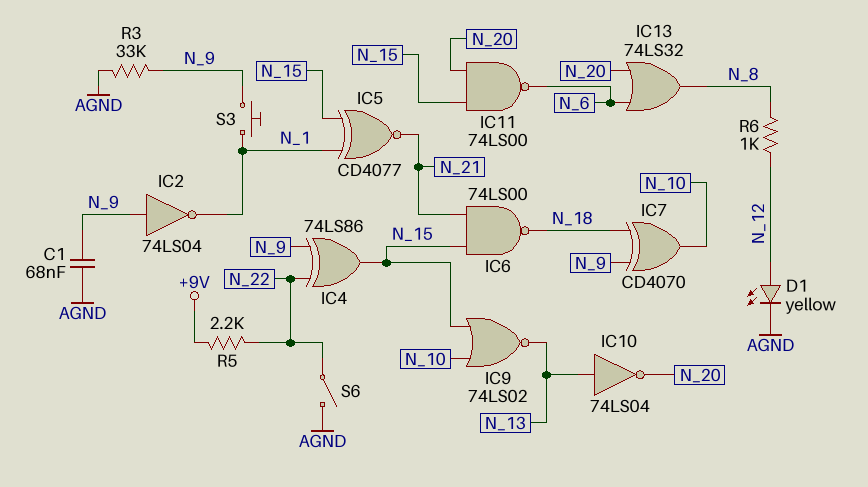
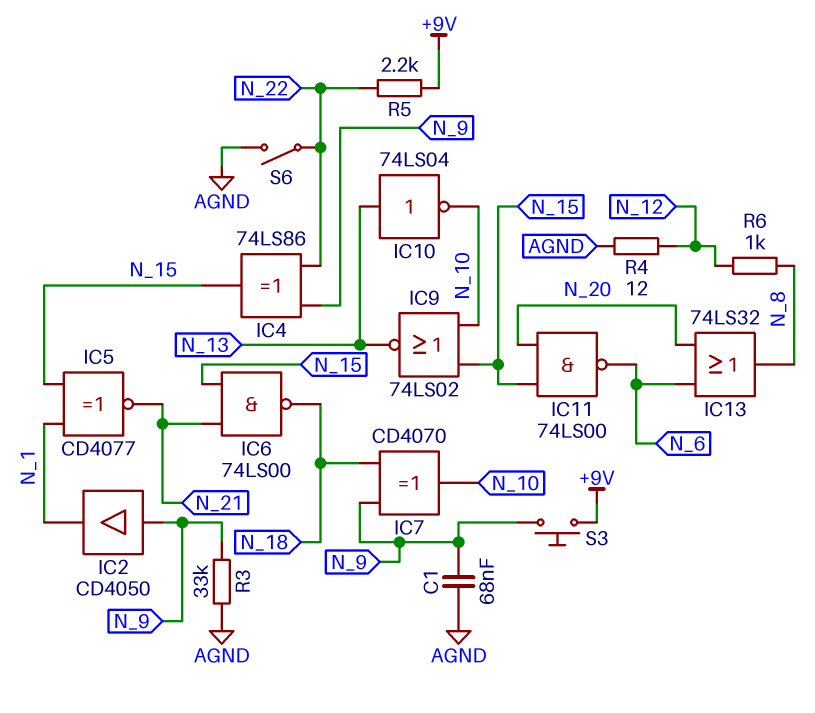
D1: LED yellow (A N_12, K AGND) -> none
IC2: NOT 74LS04 (in N_9, out N_1) -> buffer CD4050 (in N_9, out N_1)
IC10: NOT 74LS04 (in N_13, out N_20) -> NOT 74LS04 (in N_13, out N_10)
R4: none -> 12 (AGND, N_12)
S3: button (N_1, N_9) -> button (+9V, N_9)

